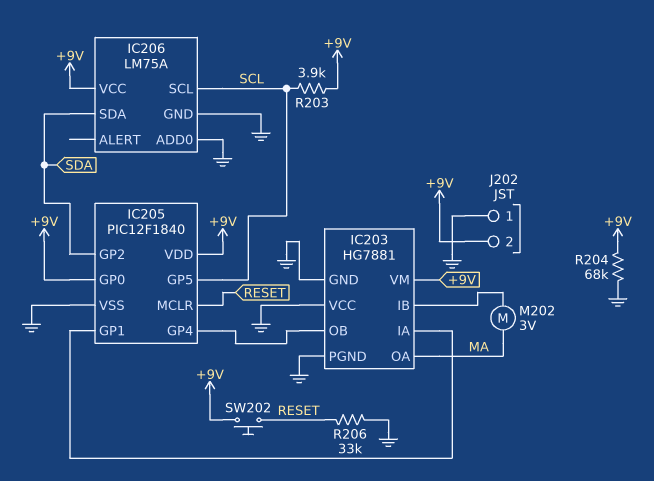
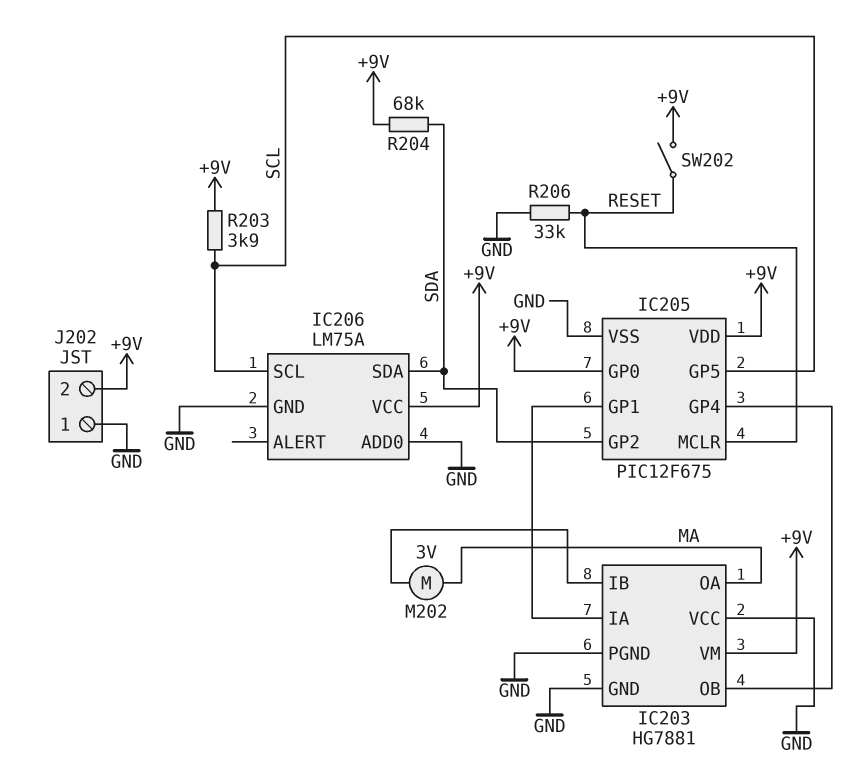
IC205: PIC12F1840 -> PIC12F675
R204: 68k (+9V, GND) -> 68k (+9V, SDA)
SW202: button (+9V, RESET) -> switch (+9V, RESET)

